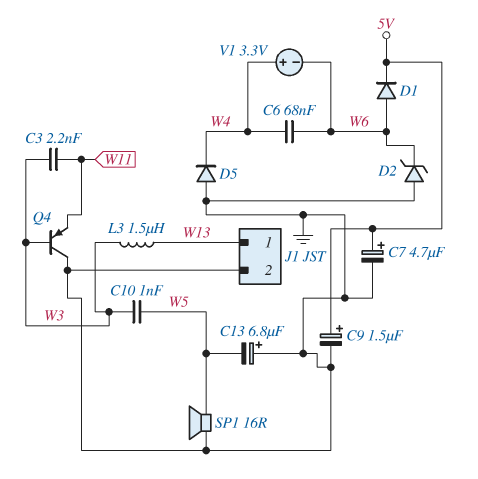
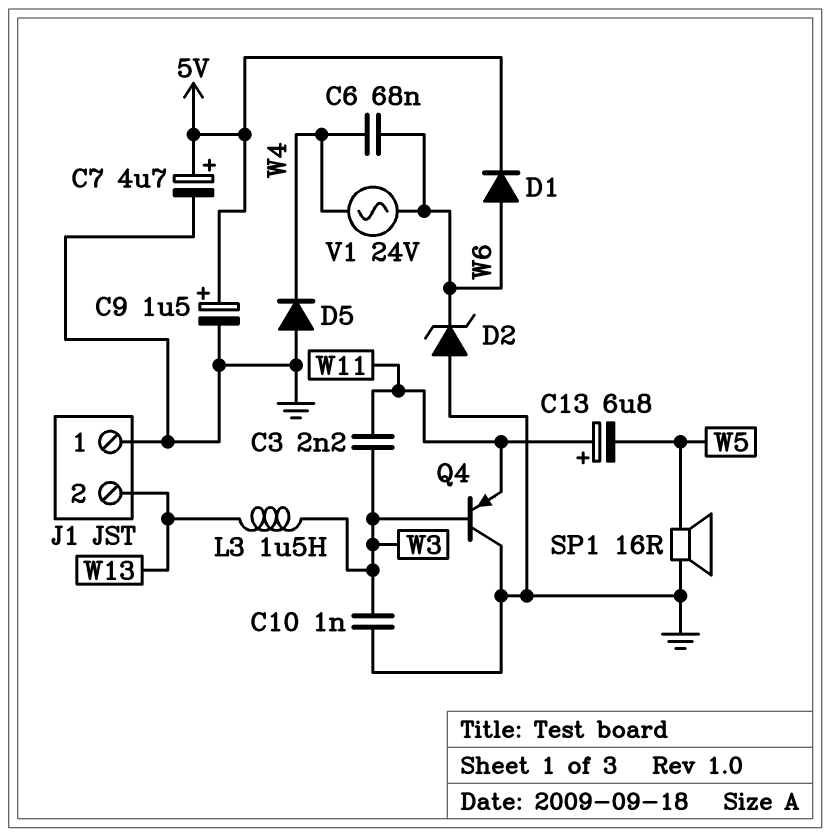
C10: 1nF (W3, W5) -> 1nF (GND, W3)
C13: 6.8uF (plus GND, minus W5) -> 6.8uF (plus W11, minus W5)
J1 pin 1: W13 -> GND
J1 pin 2: GND -> W13
V1: 3.3V (plus W4, minus W6) -> AC 24V (W4, W6)

